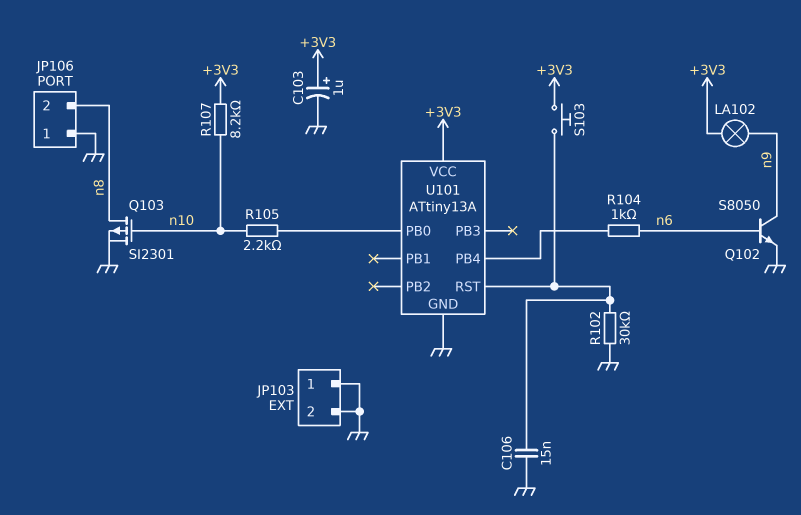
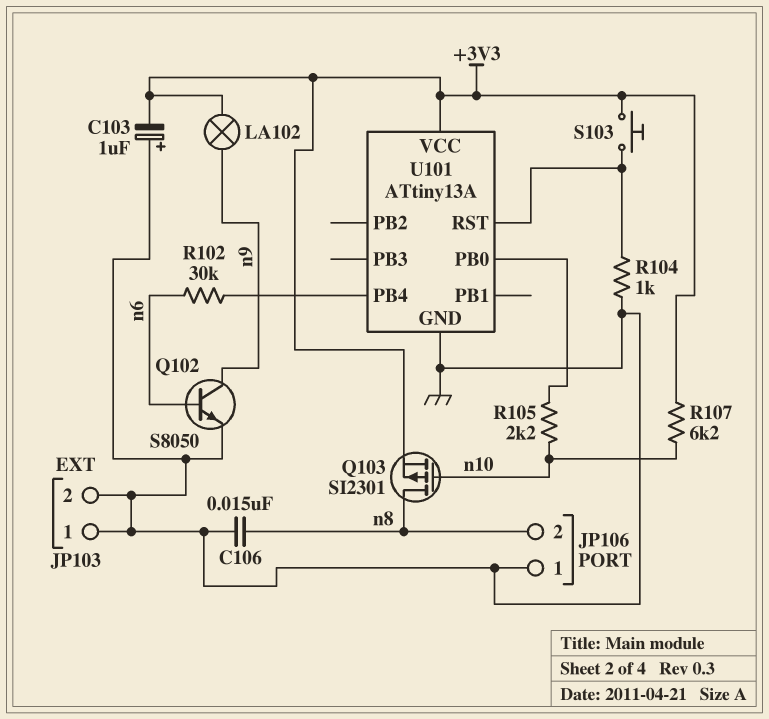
C103: 1uF (plus +3V3, minus GND) -> 1uF (plus GND, minus +3V3)
C106: 15nF (GND, U101/RST) -> 15nF (GND, n8)
Q103: PMOS SI2301 (G n10, D n8, S GND) -> PMOS SI2301 (G n10, D n8, S +3V3)
R102: 30k (GND, U101/RST) -> 30k (U101/PB4, n6)
R104: 1k (U101/PB4, n6) -> 1k (GND, U101/RST)
R107: 8.2k (+3V3, n10) -> 6.2k (+3V3, n10)

